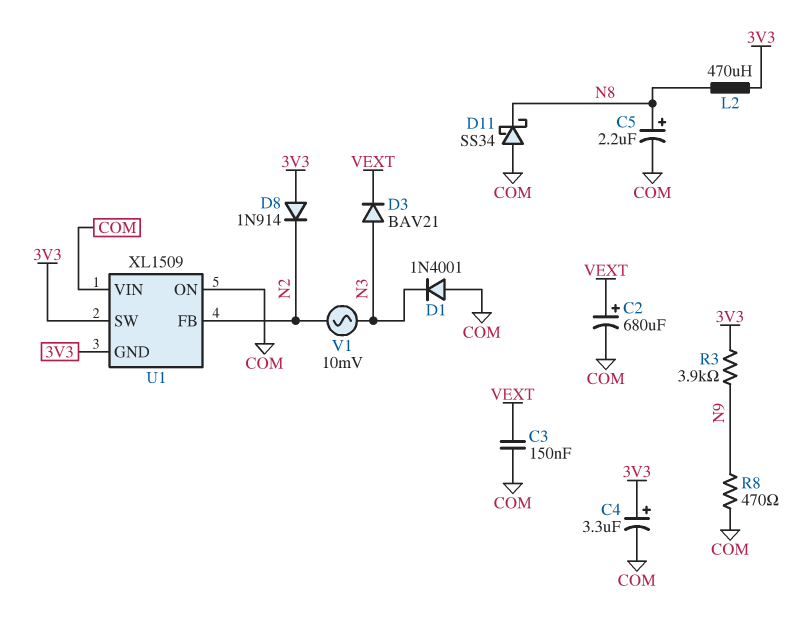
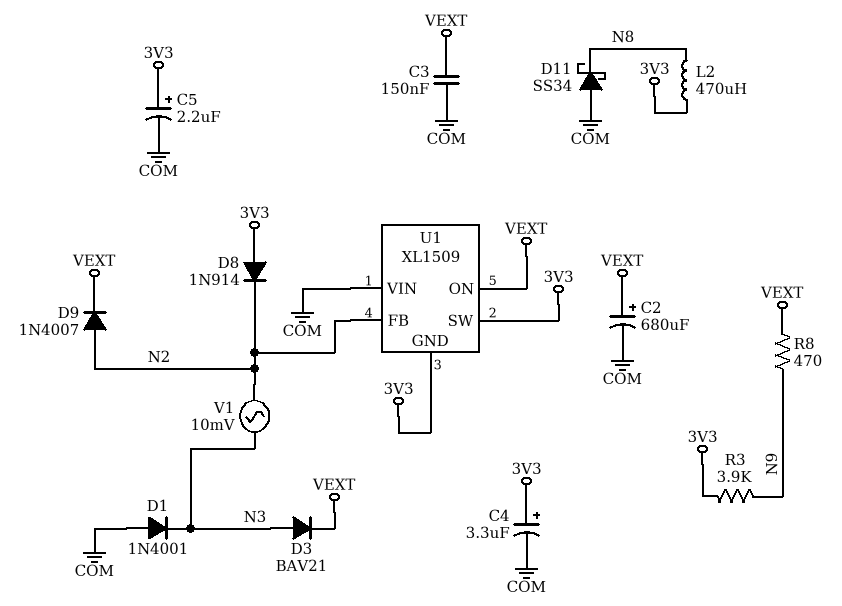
C5: 2.2uF (plus N8, minus COM) -> 2.2uF (plus 3V3, minus COM)
D9: none -> diode 1N4007 (A N2, K VEXT)
R8: 470 (COM, N9) -> 470 (N9, VEXT)
U1 pin ON: COM -> VEXT

